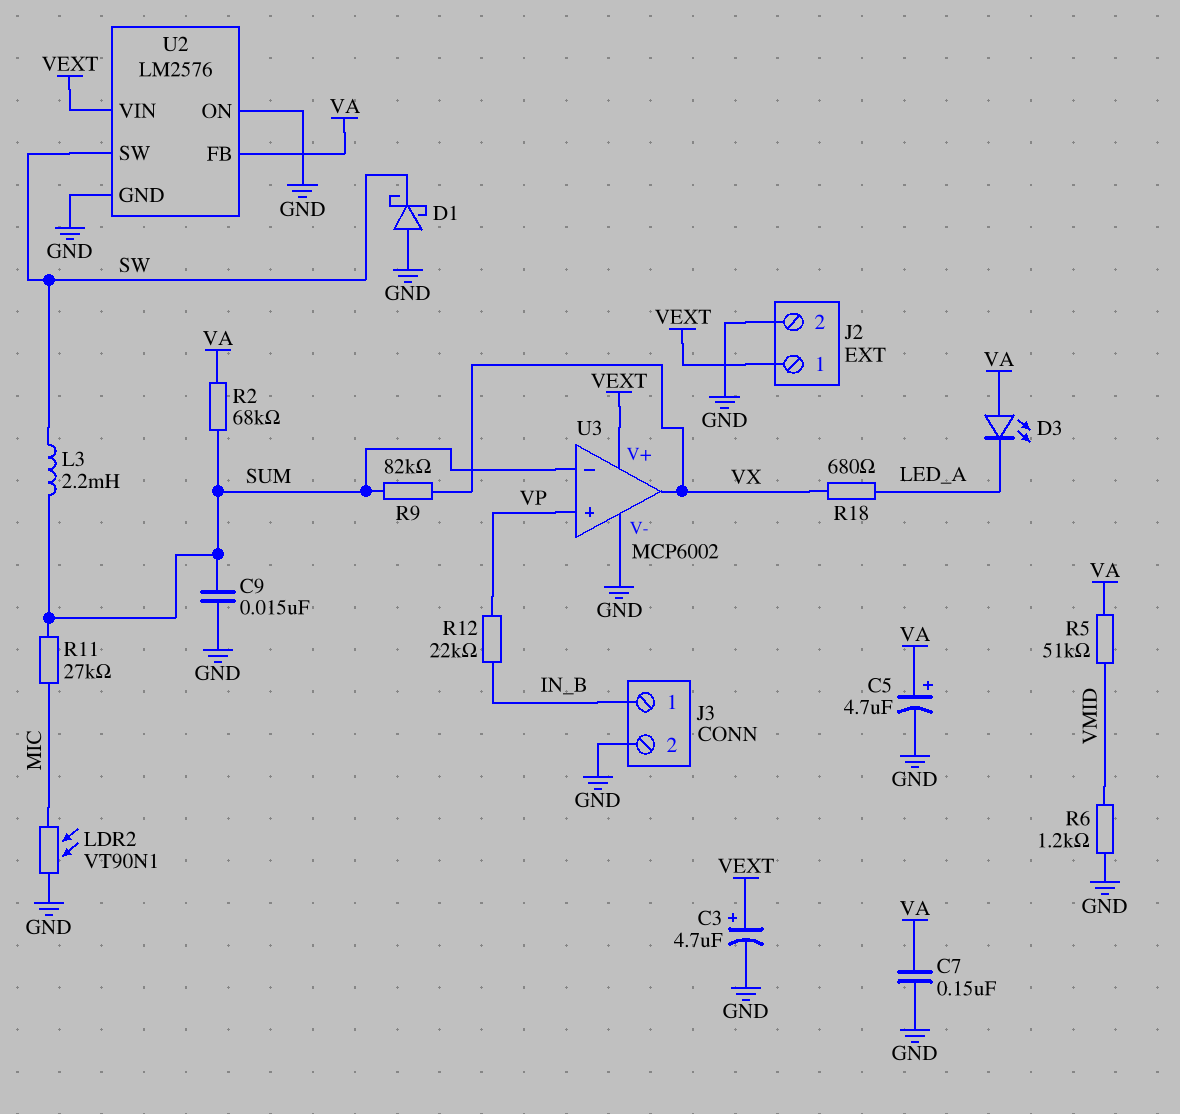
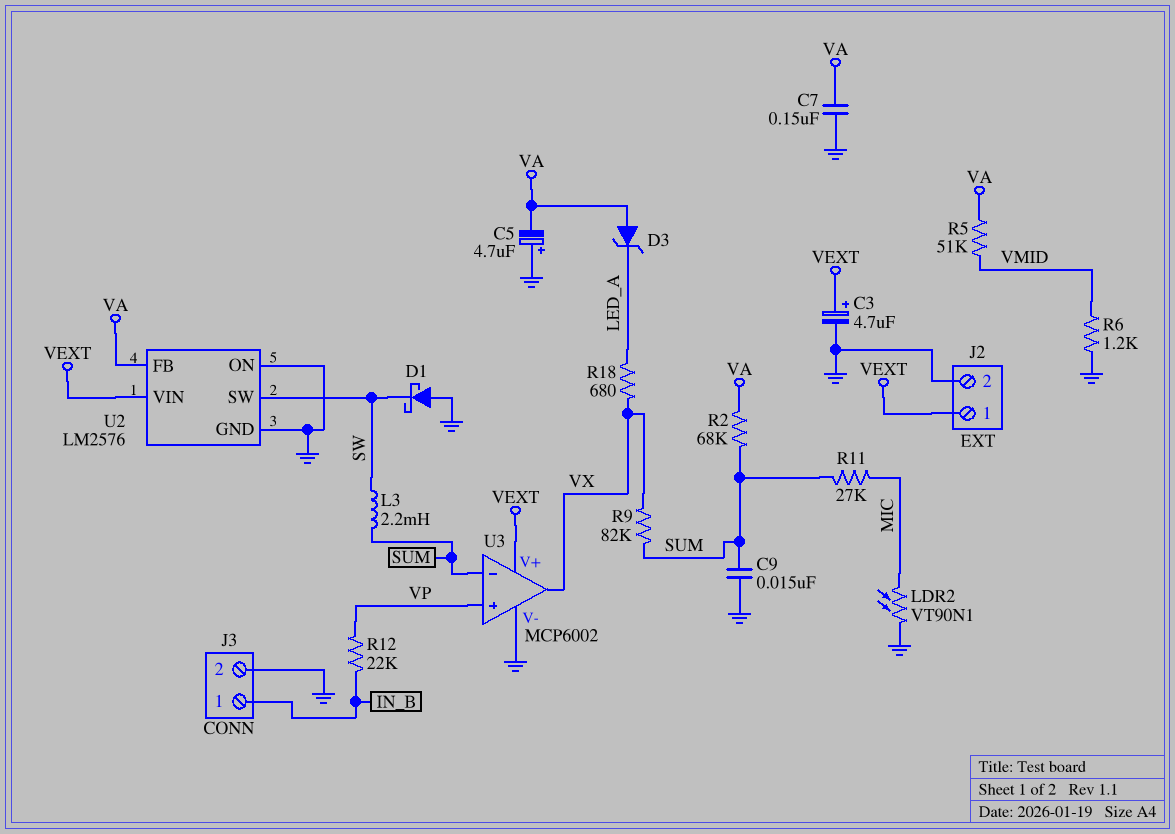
C5: 4.7uF (plus VA, minus GND) -> 4.7uF (plus GND, minus VA)
D3: LED (A VA, K LED_A) -> zener (A VA, K LED_A)

